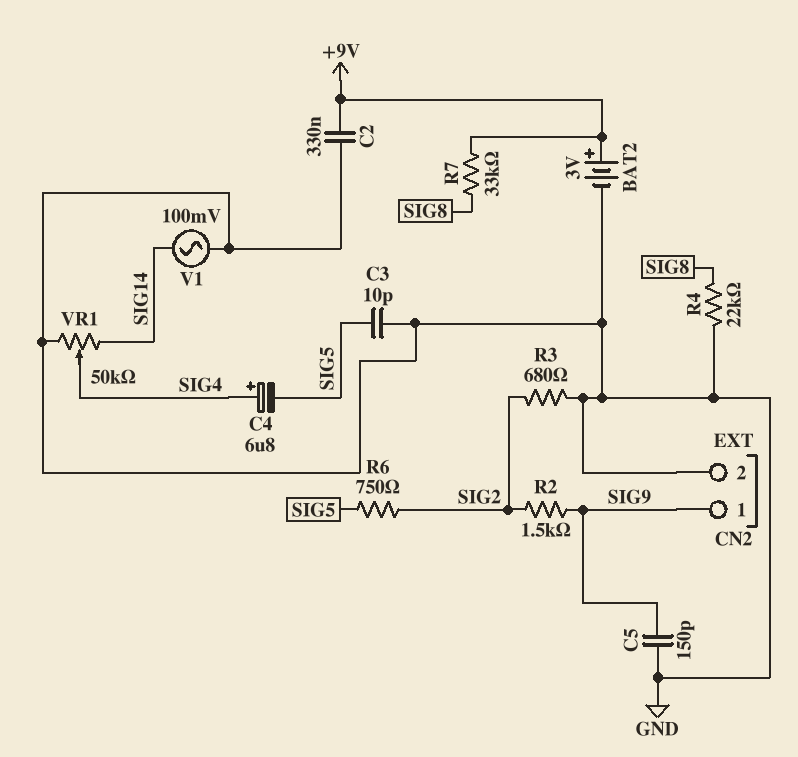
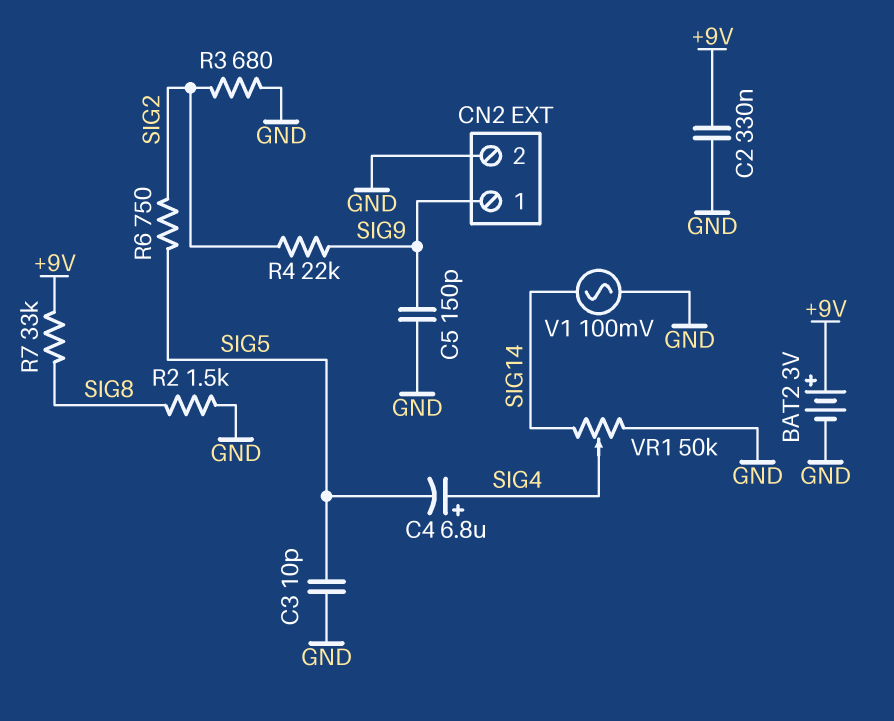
R2: 1.5k (SIG2, SIG9) -> 1.5k (GND, SIG8)
R4: 22k (GND, SIG8) -> 22k (SIG2, SIG9)

